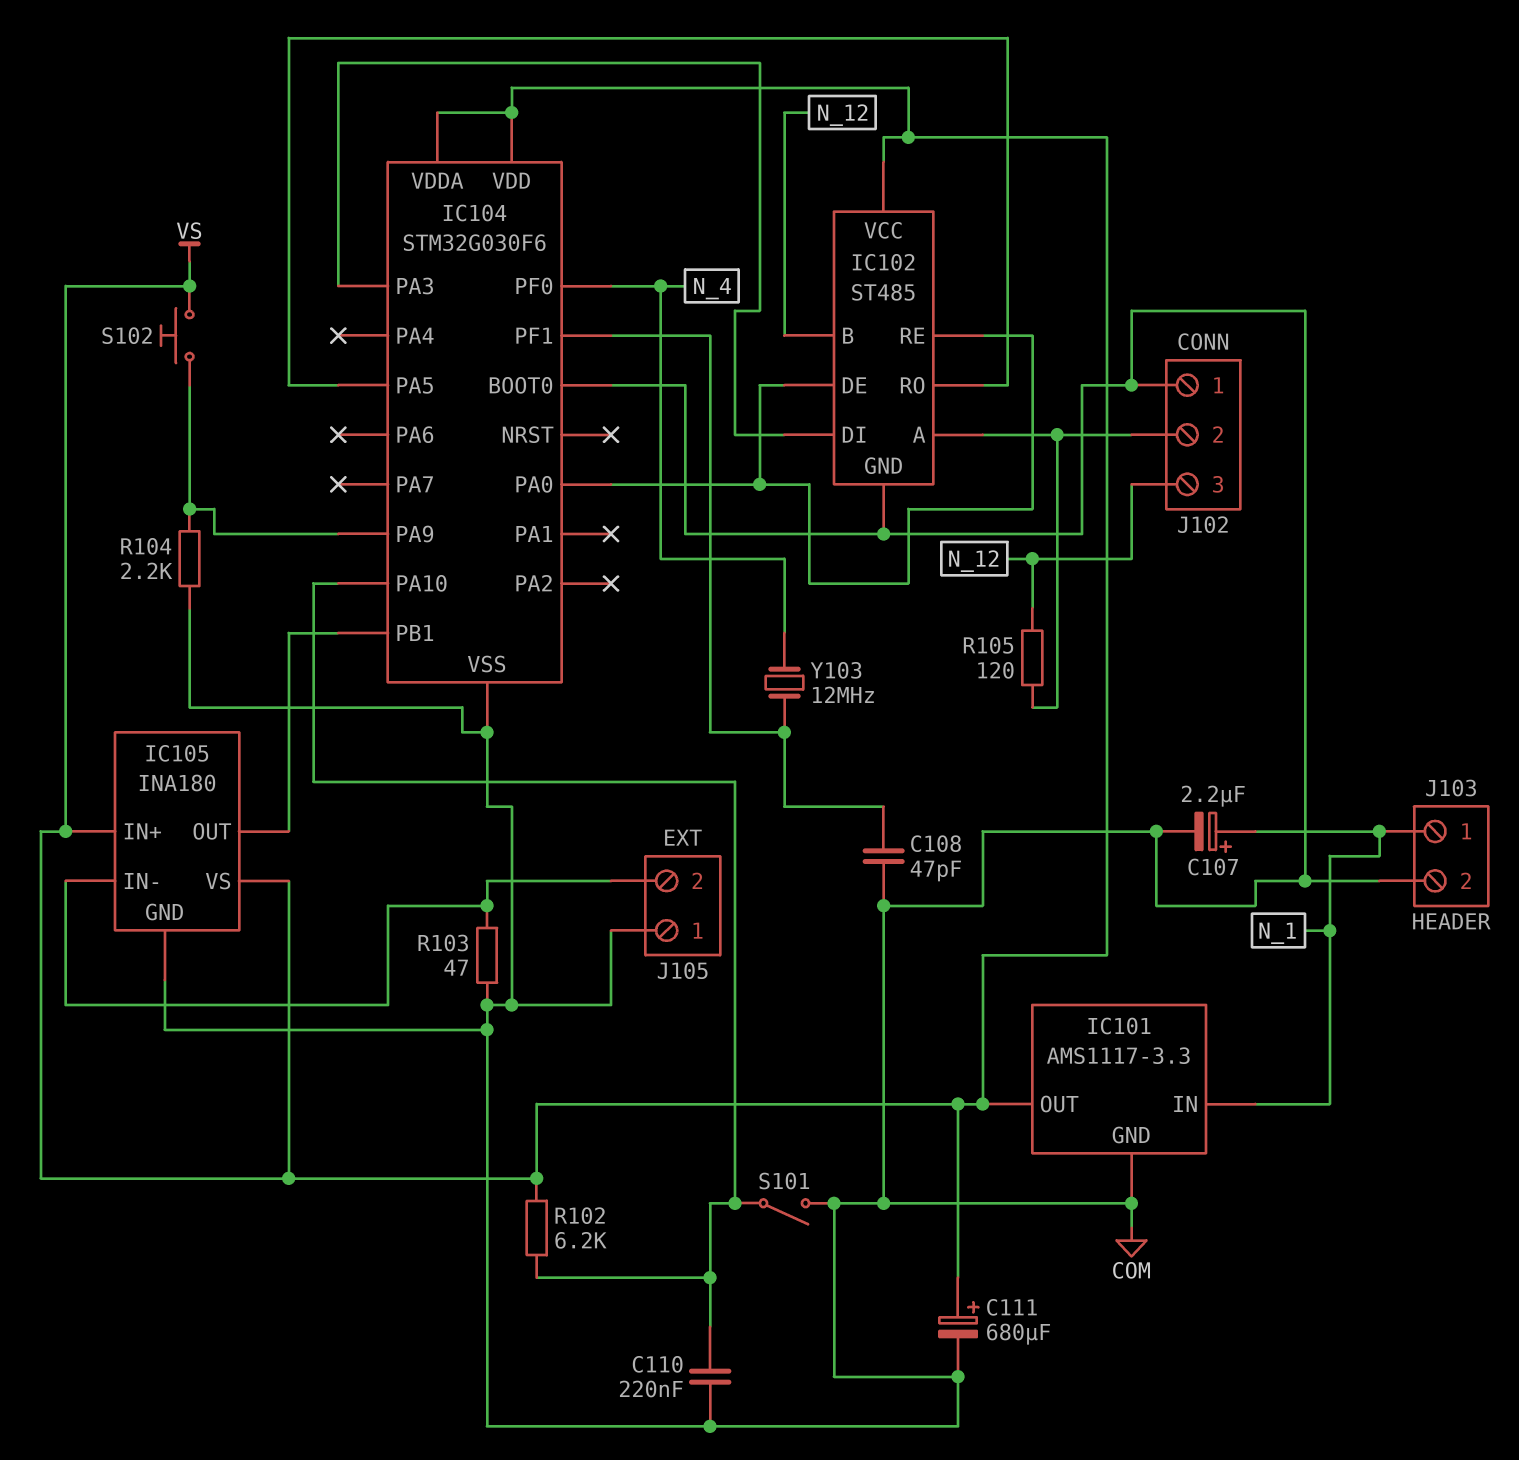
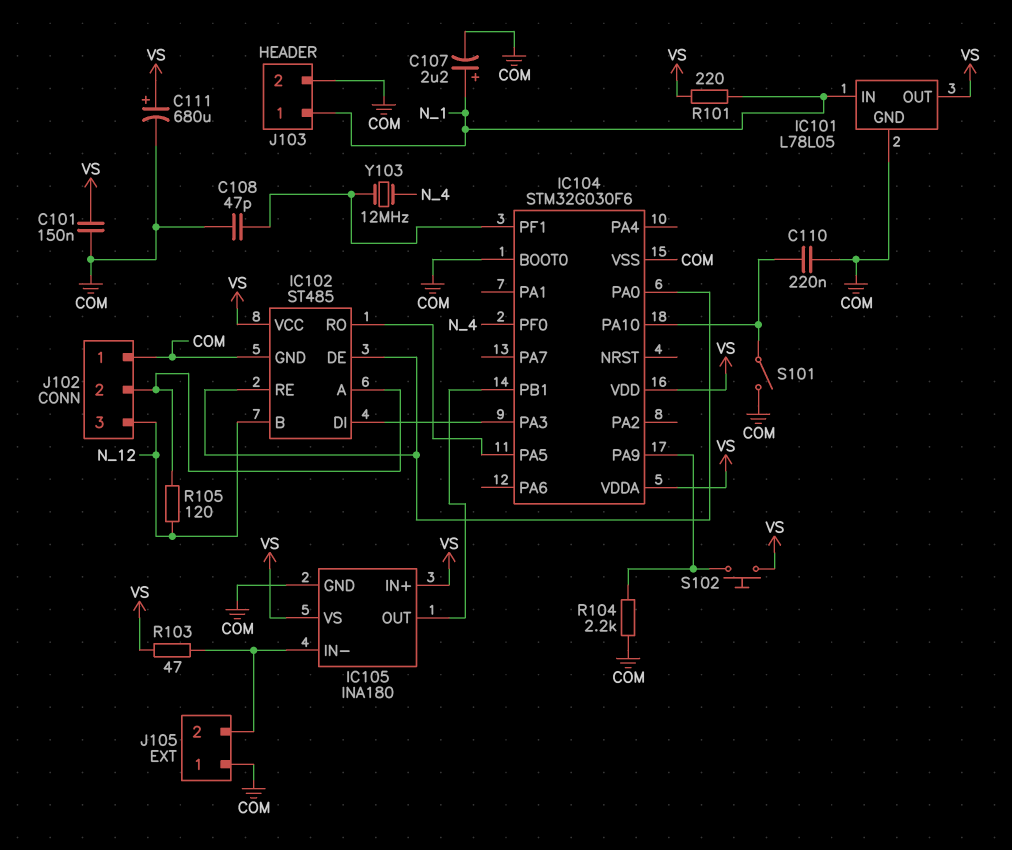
C101: none -> 150nF (COM, VS)
IC101: AMS1117-3.3 -> L78L05
R101: none -> 220 (N_1, VS)
R102: 6.2k (IC104/PA10, VS) -> none
R103: 47 (COM, IC105/IN-) -> 47 (IC105/IN-, VS)

